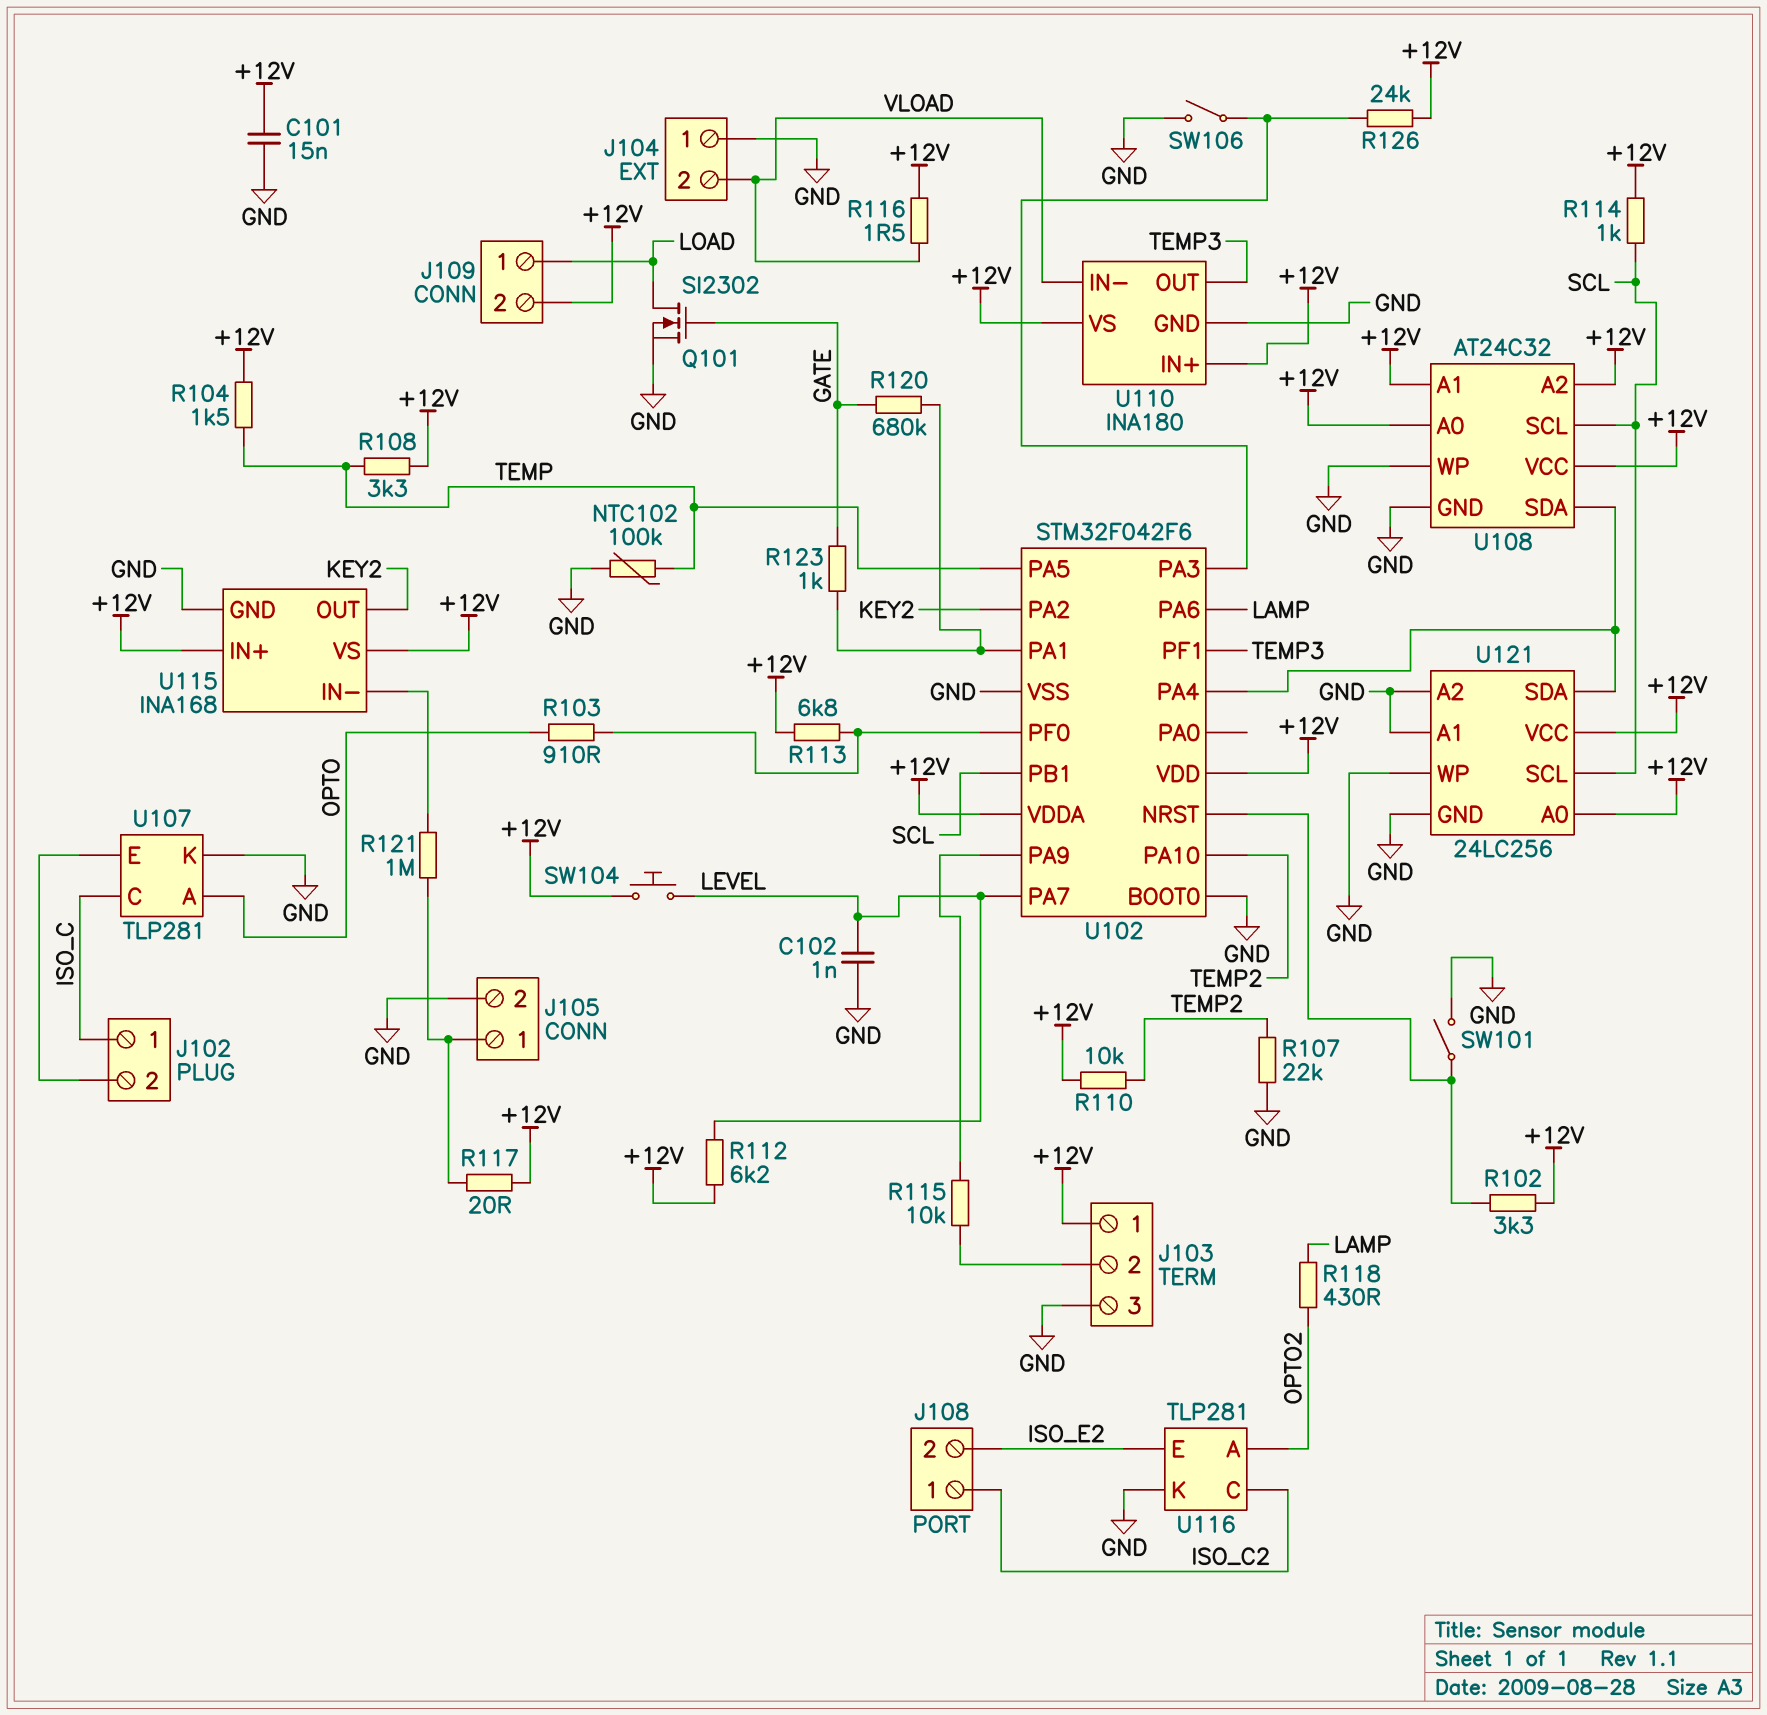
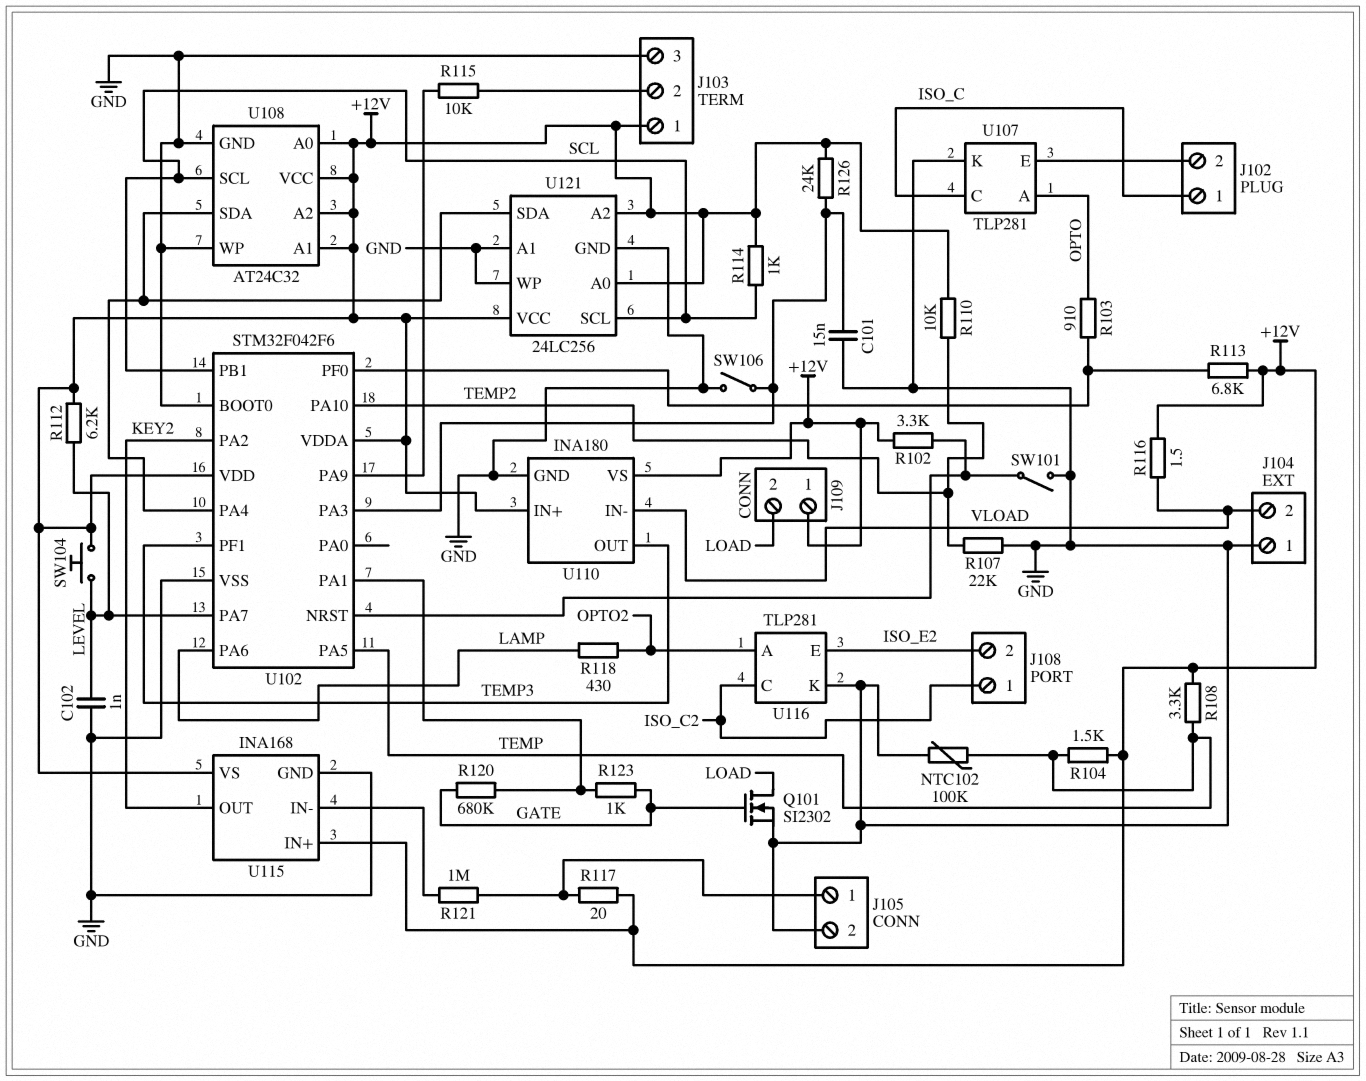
C101: 15nF (+12V, GND) -> 15nF (GND, U102/PA3)
J109 pin 1: LOAD -> +12V
J109 pin 2: +12V -> LOAD
U121 pin A2: GND -> +12V

